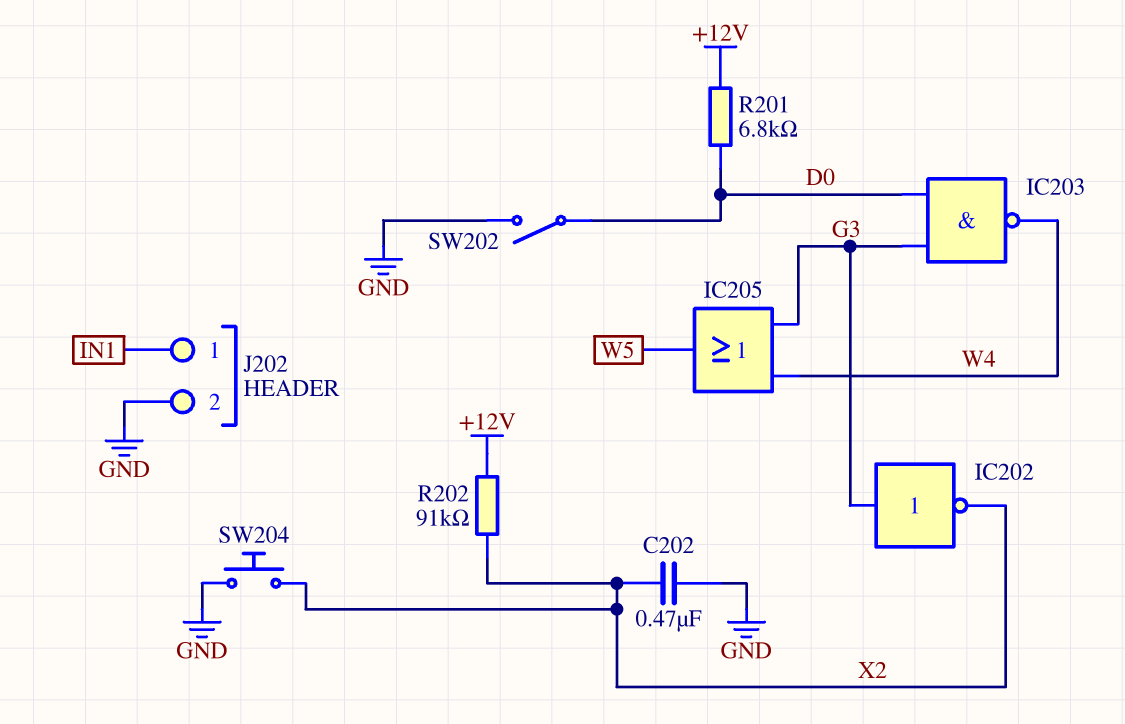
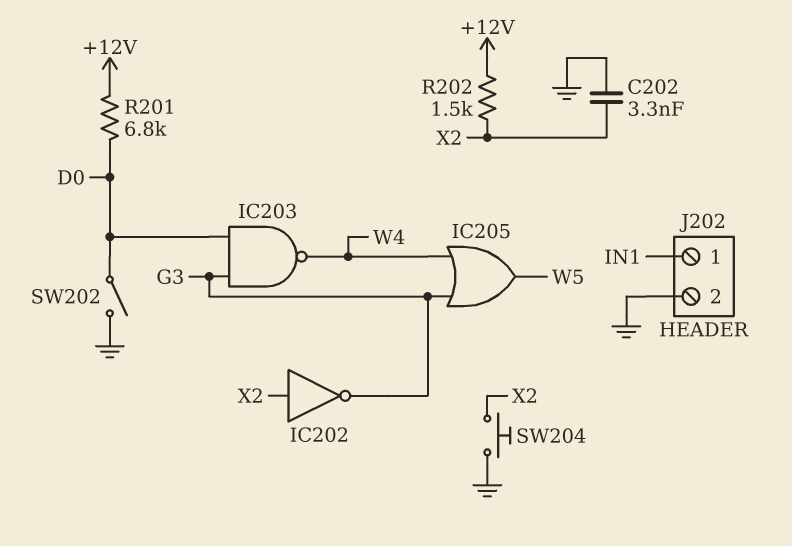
C202: 470nF (GND, X2) -> 3.3nF (GND, X2)
IC202: NOT (in G3, out X2) -> NOT (in X2, out G3)
R202: 91k (+12V, X2) -> 1.5k (+12V, X2)

